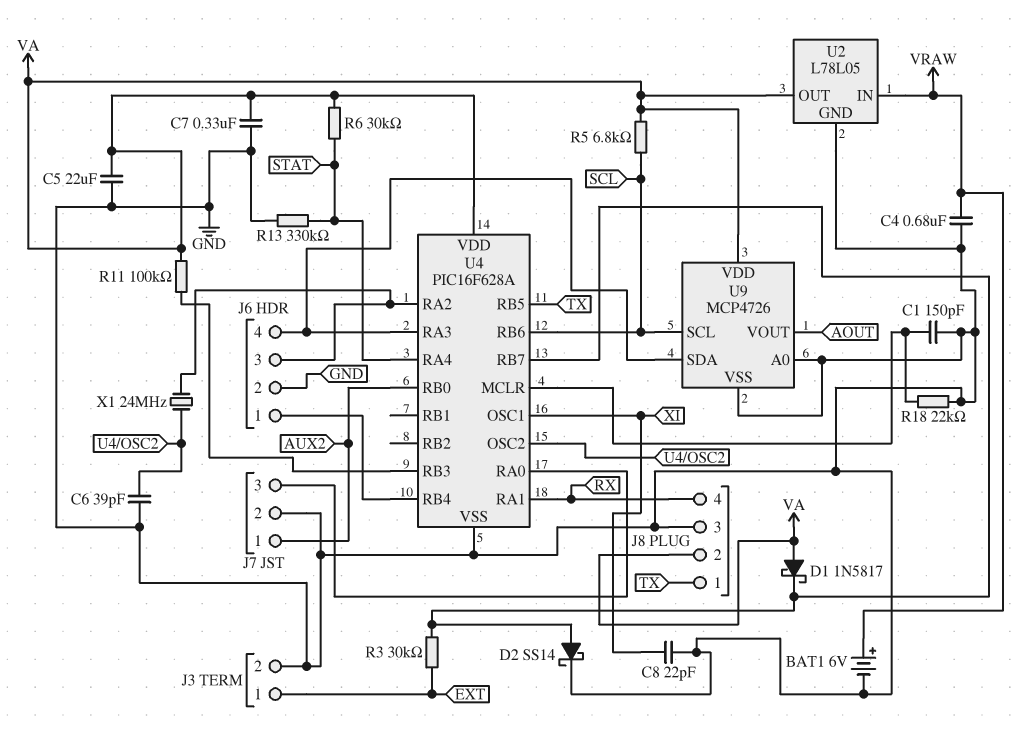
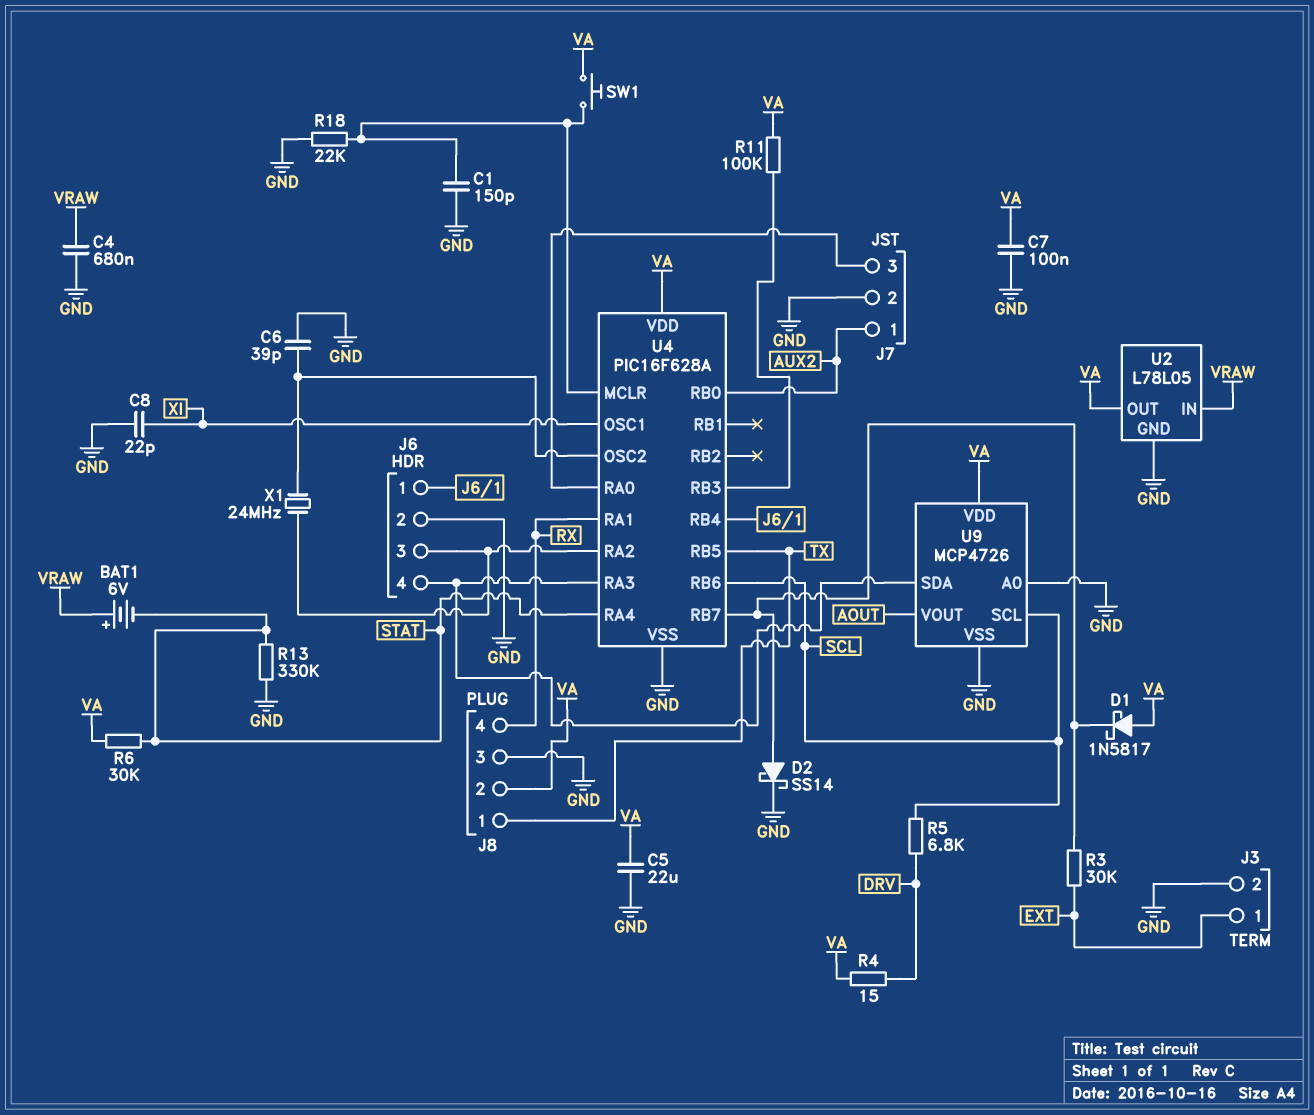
BAT1: 6V (plus VRAW, minus GND) -> 6V (plus VRAW, minus STAT)
C7: 330nF (GND, VA) -> 100nF (GND, VA)
R4: none -> 15 (DRV, VA)
R5: 6.8k (SCL, VA) -> 6.8k (DRV, SCL)
SW1: none -> button (U4/MCLR, VA)

